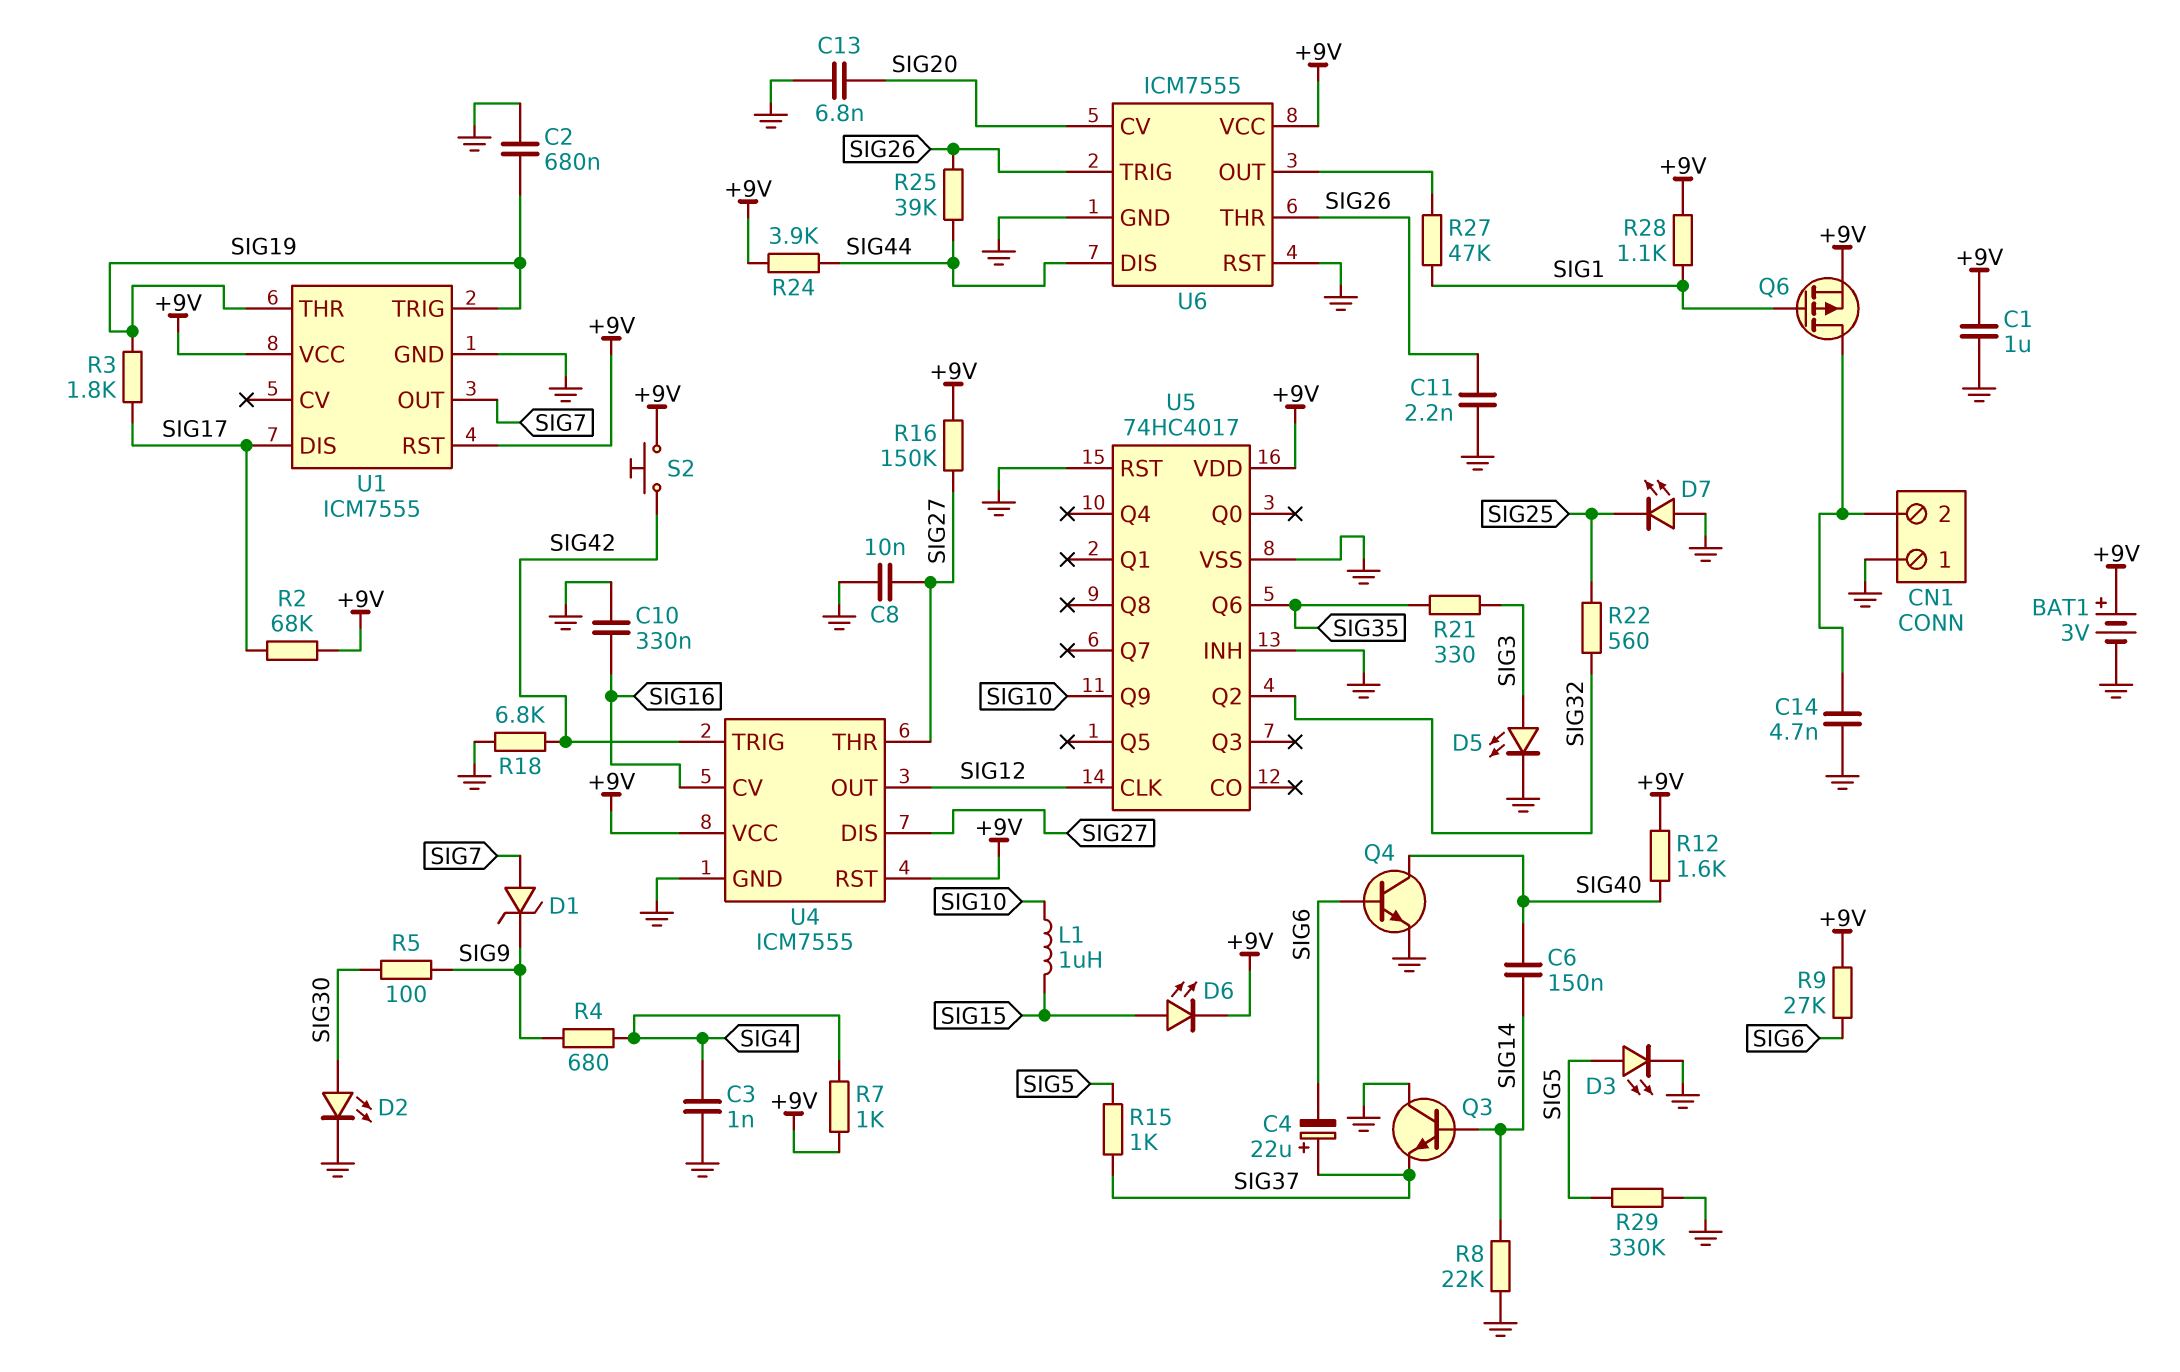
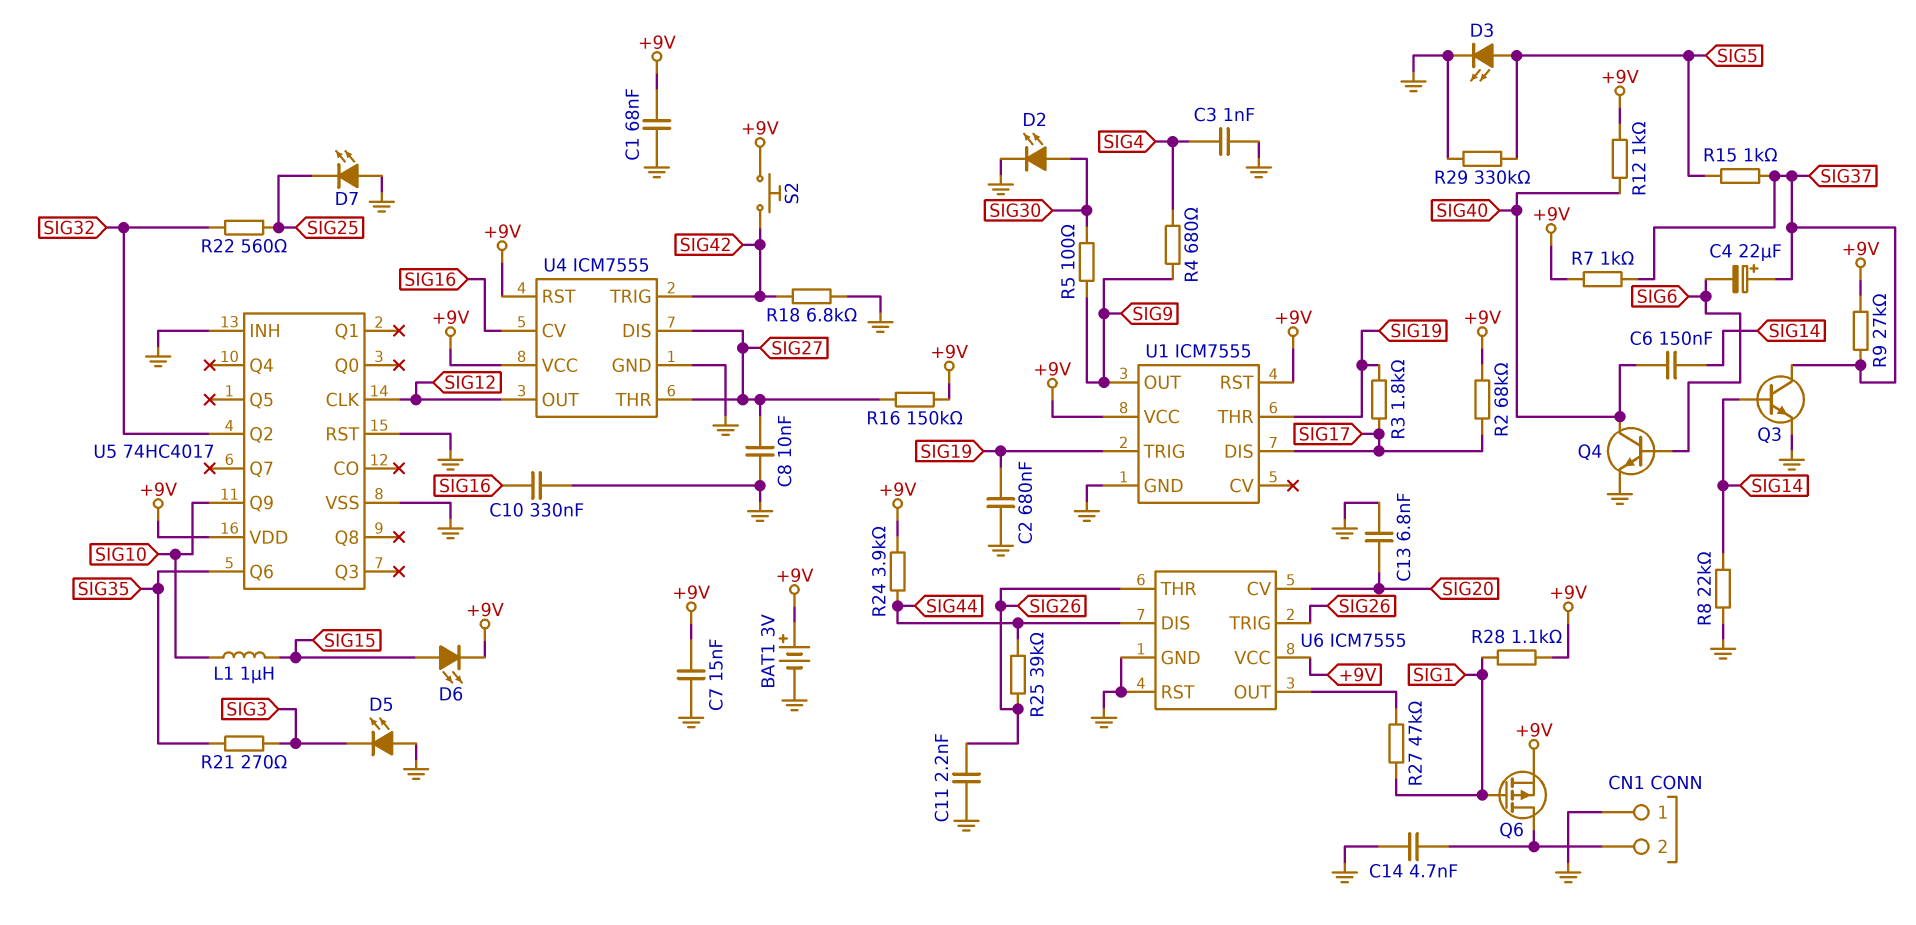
C1: 1uF (+9V, GND) -> 68nF (+9V, GND)
C7: none -> 15nF (+9V, GND)
D1: zener (A SIG7, K SIG9) -> none
D5: LED (A SIG3, K GND) -> LED (A GND, K SIG3)
Q3: NPN (B SIG14, C GND, E SIG37) -> NPN (B SIG14, C SIG37, E GND)
R7: 1k (+9V, SIG4) -> 1k (+9V, SIG37)
R9: 27k (+9V, SIG6) -> 27k (+9V, SIG37)
R12: 1.6k (+9V, SIG40) -> 1k (+9V, SIG40)
R21: 330 (SIG3, SIG35) -> 270 (SIG3, SIG35)
U1 pin OUT: SIG7 -> SIG9

